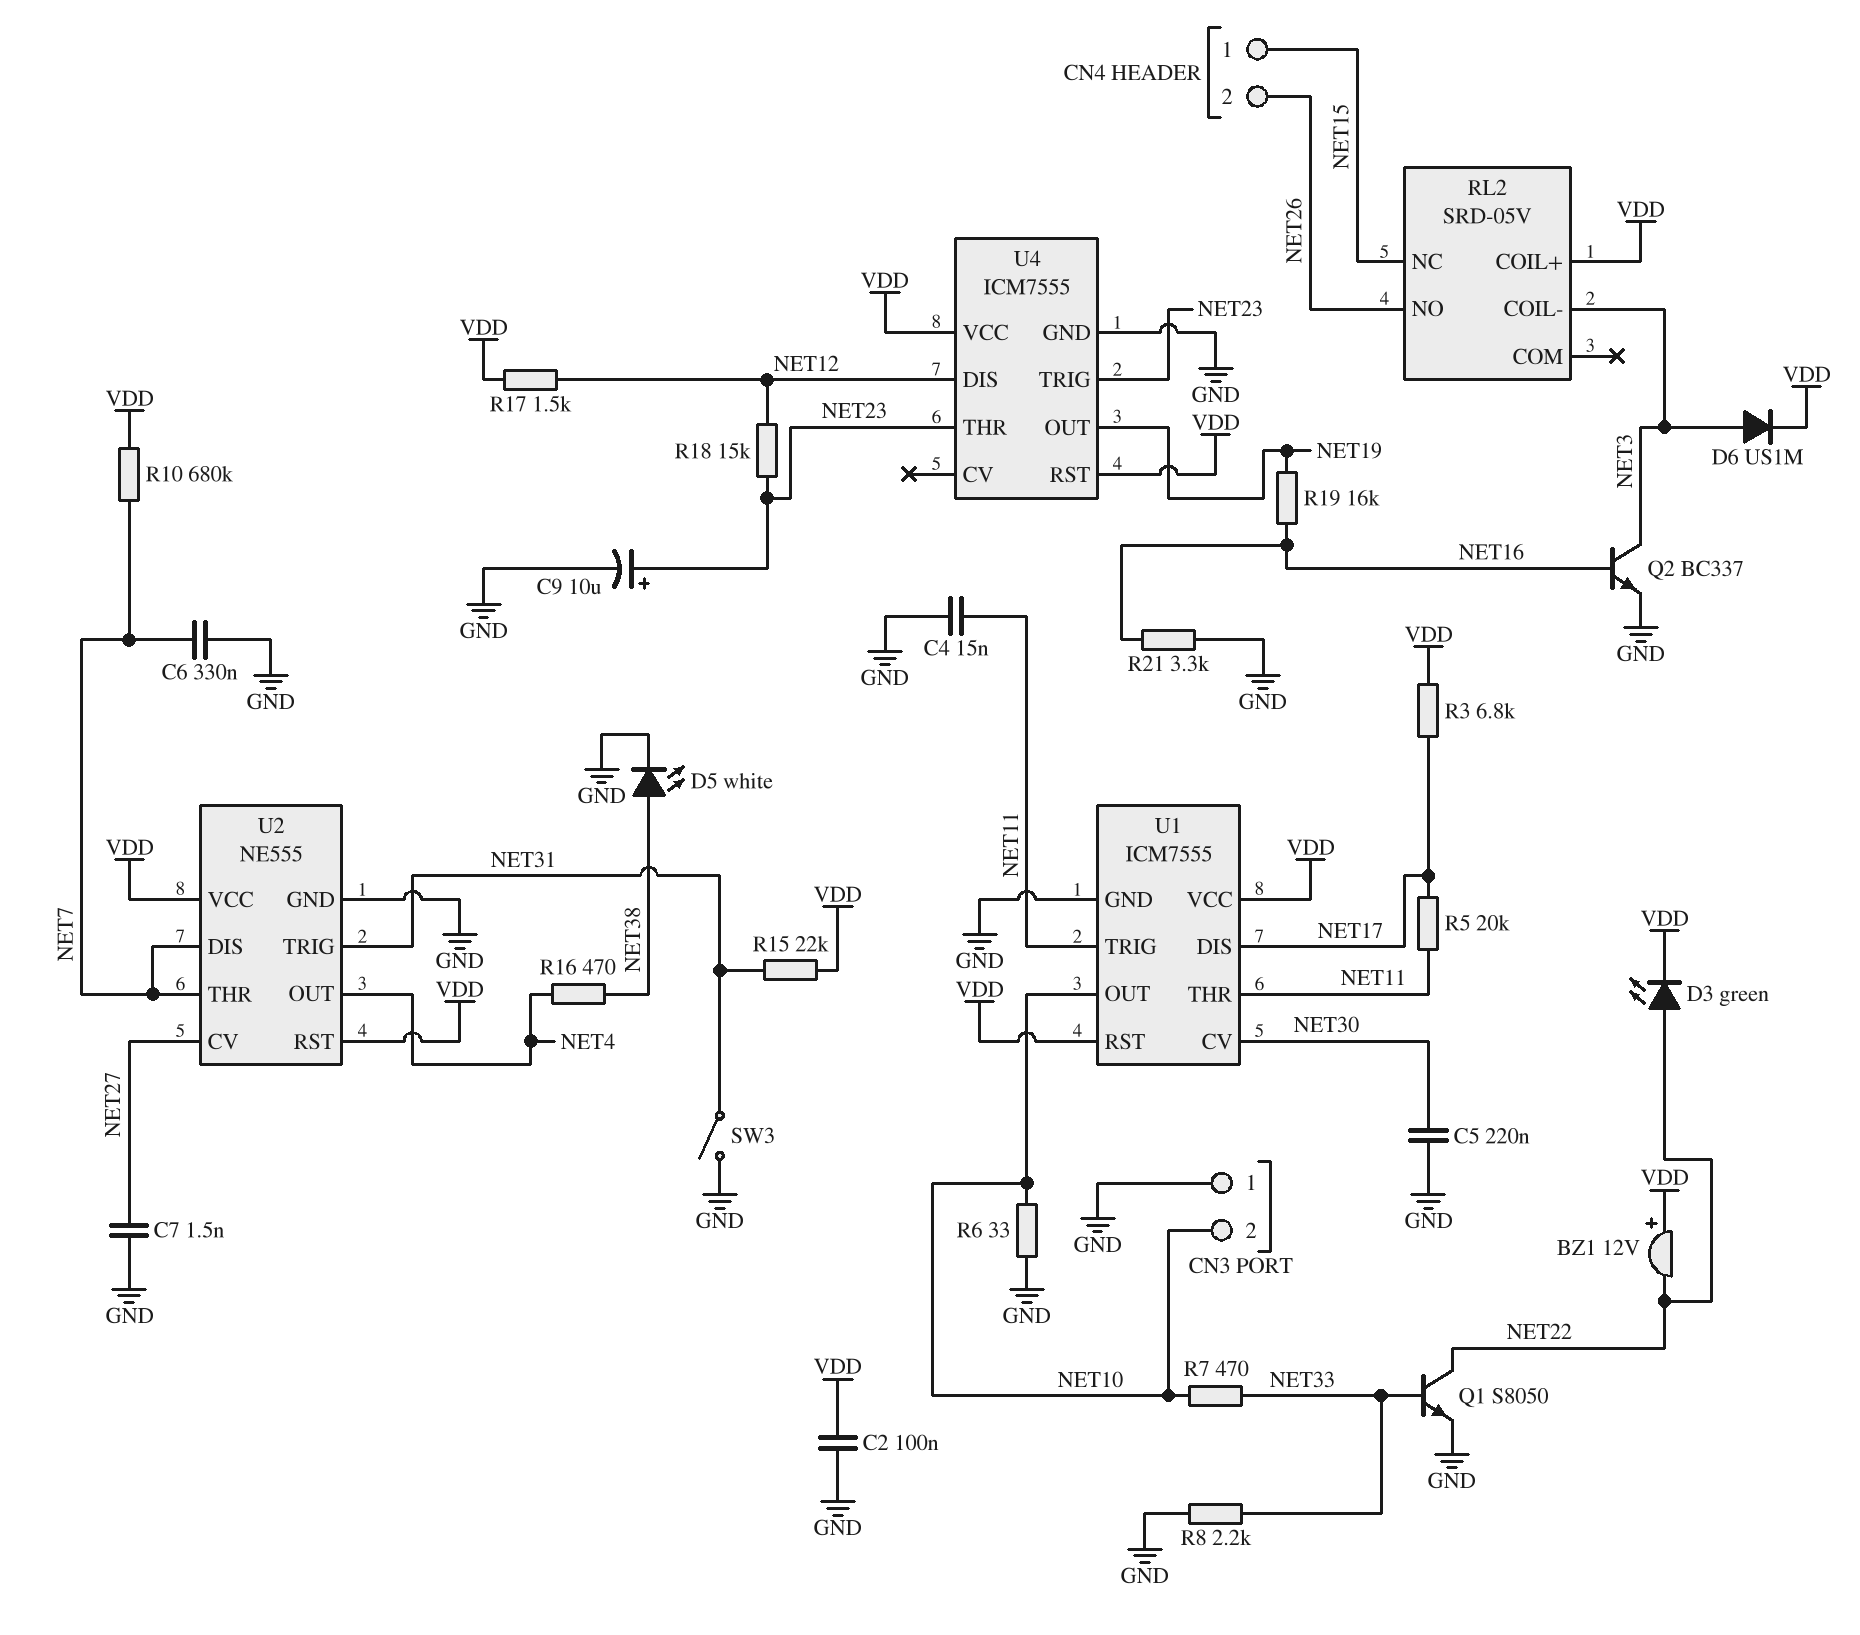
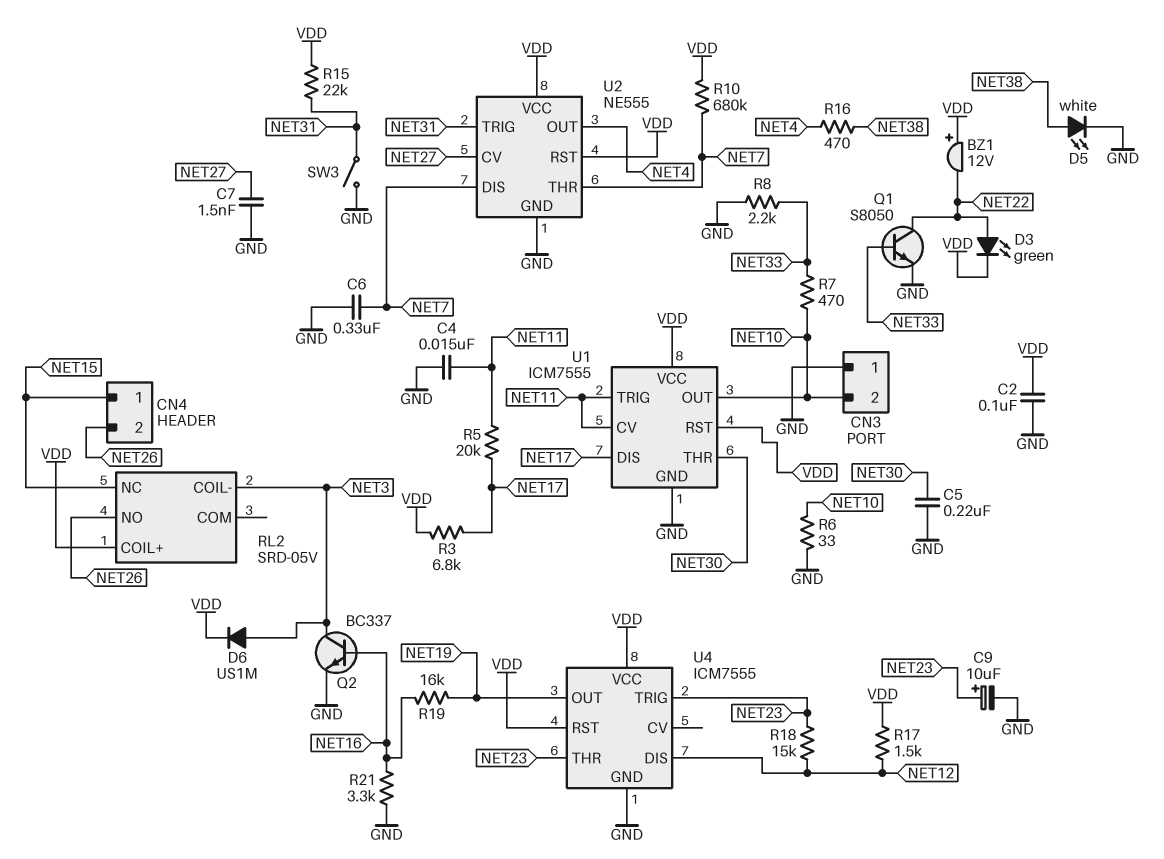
U1 pin CV: NET30 -> NET11
U1 pin THR: NET11 -> NET30

